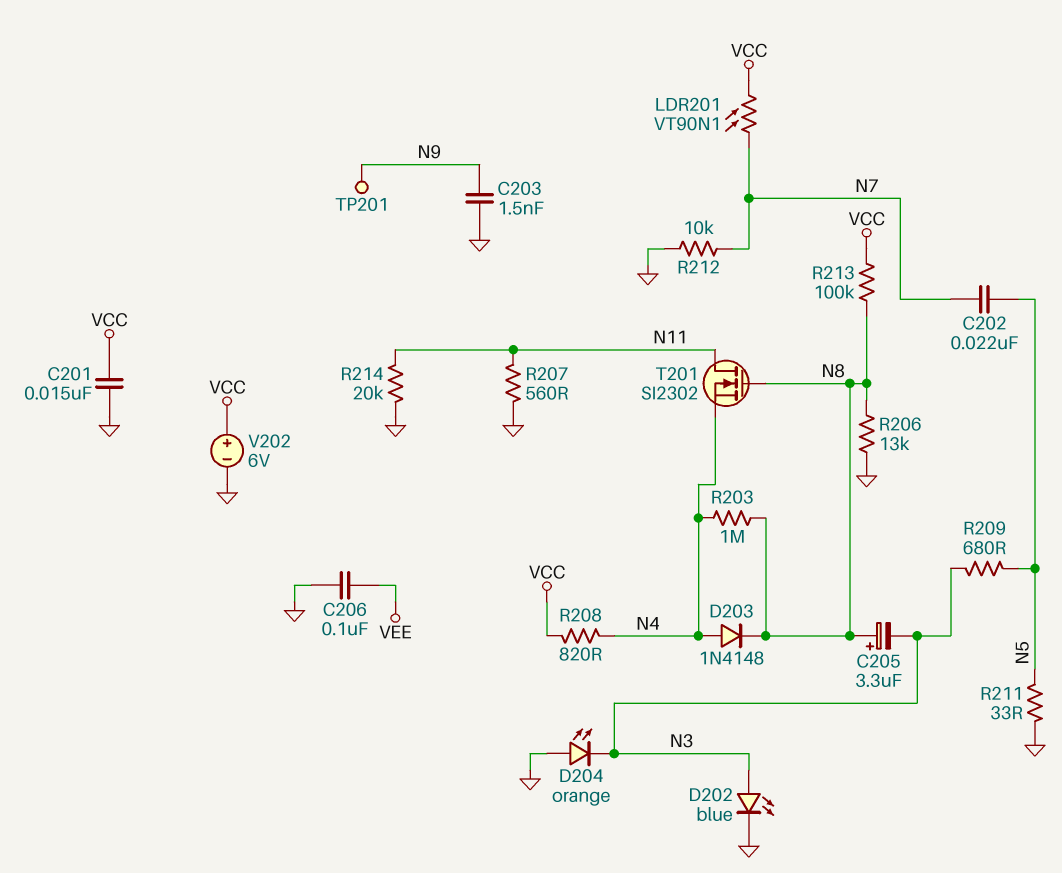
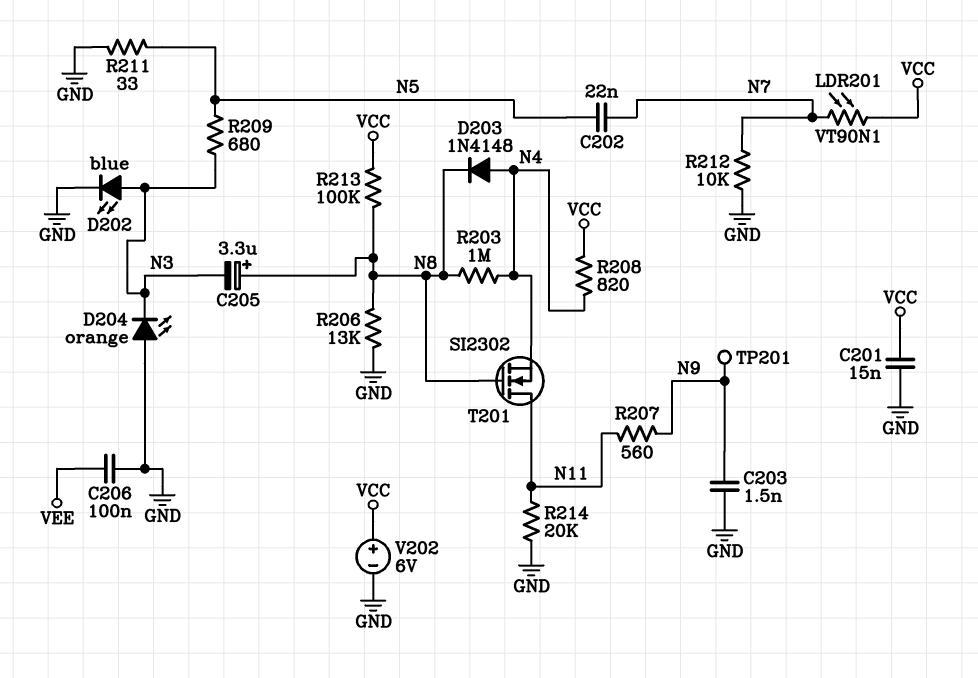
R207: 560 (GND, N11) -> 560 (N9, N11)

